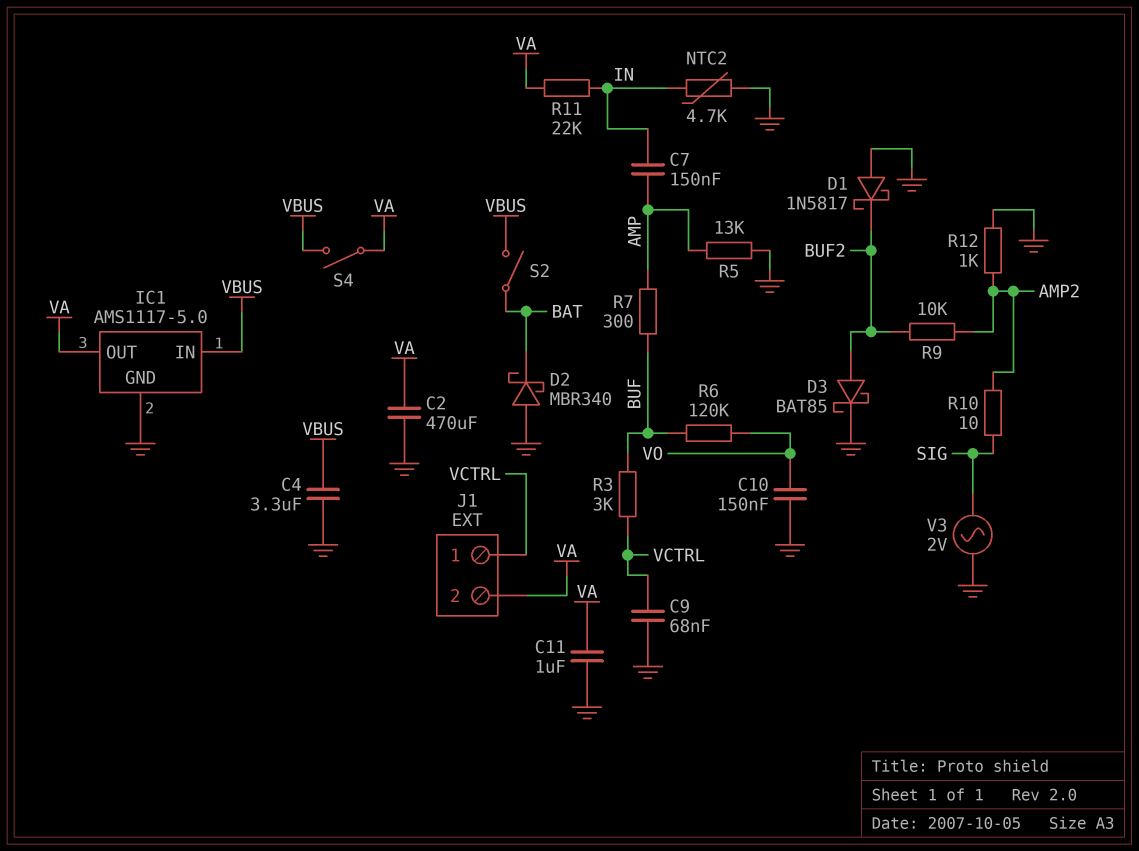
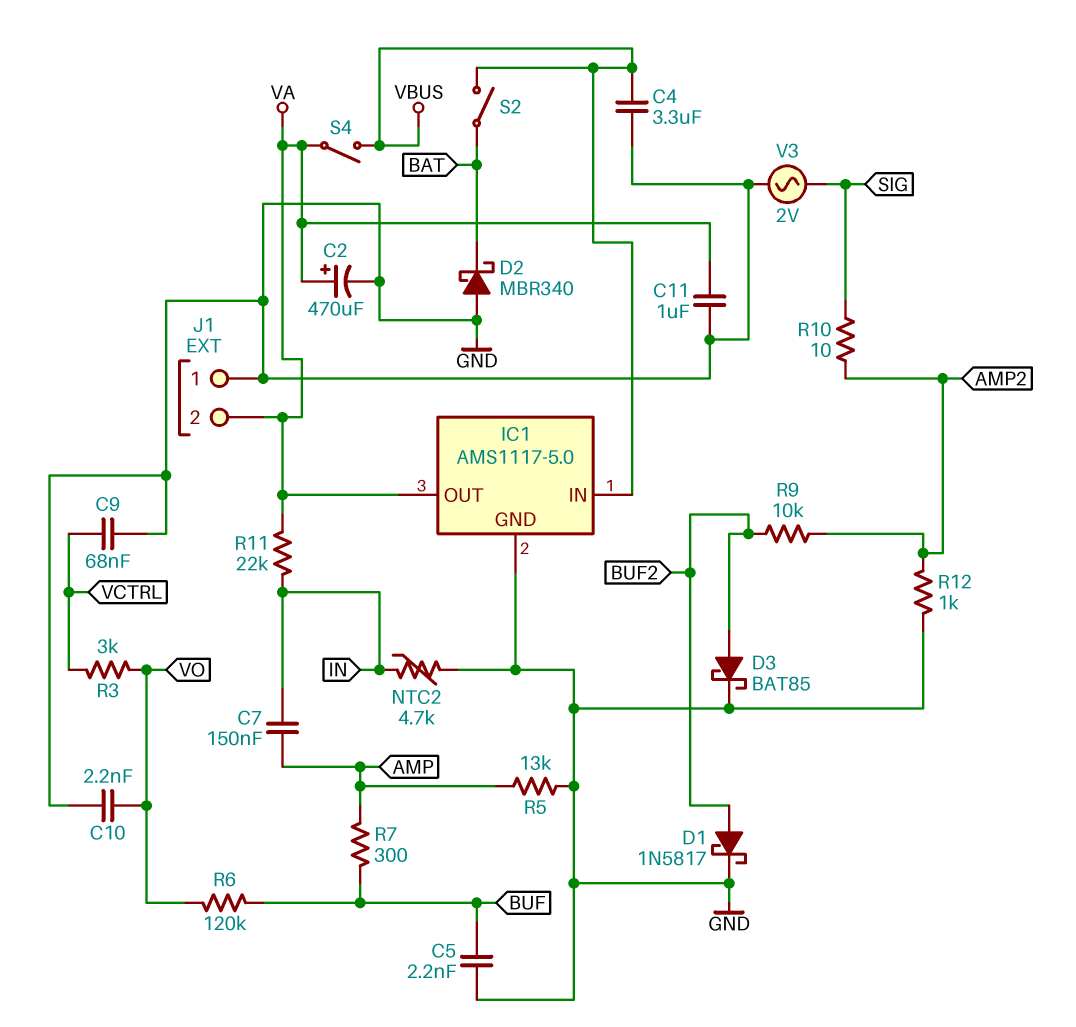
C2: 470uF (GND, VA) -> 470uF (plus VA, minus GND)
C5: none -> 2.2nF (BUF, GND)
C10: 150nF (GND, VO) -> 2.2nF (GND, VO)
D1: schottky 1N5817 (A GND, K BUF2) -> schottky 1N5817 (A BUF2, K GND)
J1 pin 1: VCTRL -> GND
R3: 3k (BUF, VCTRL) -> 3k (VCTRL, VO)

